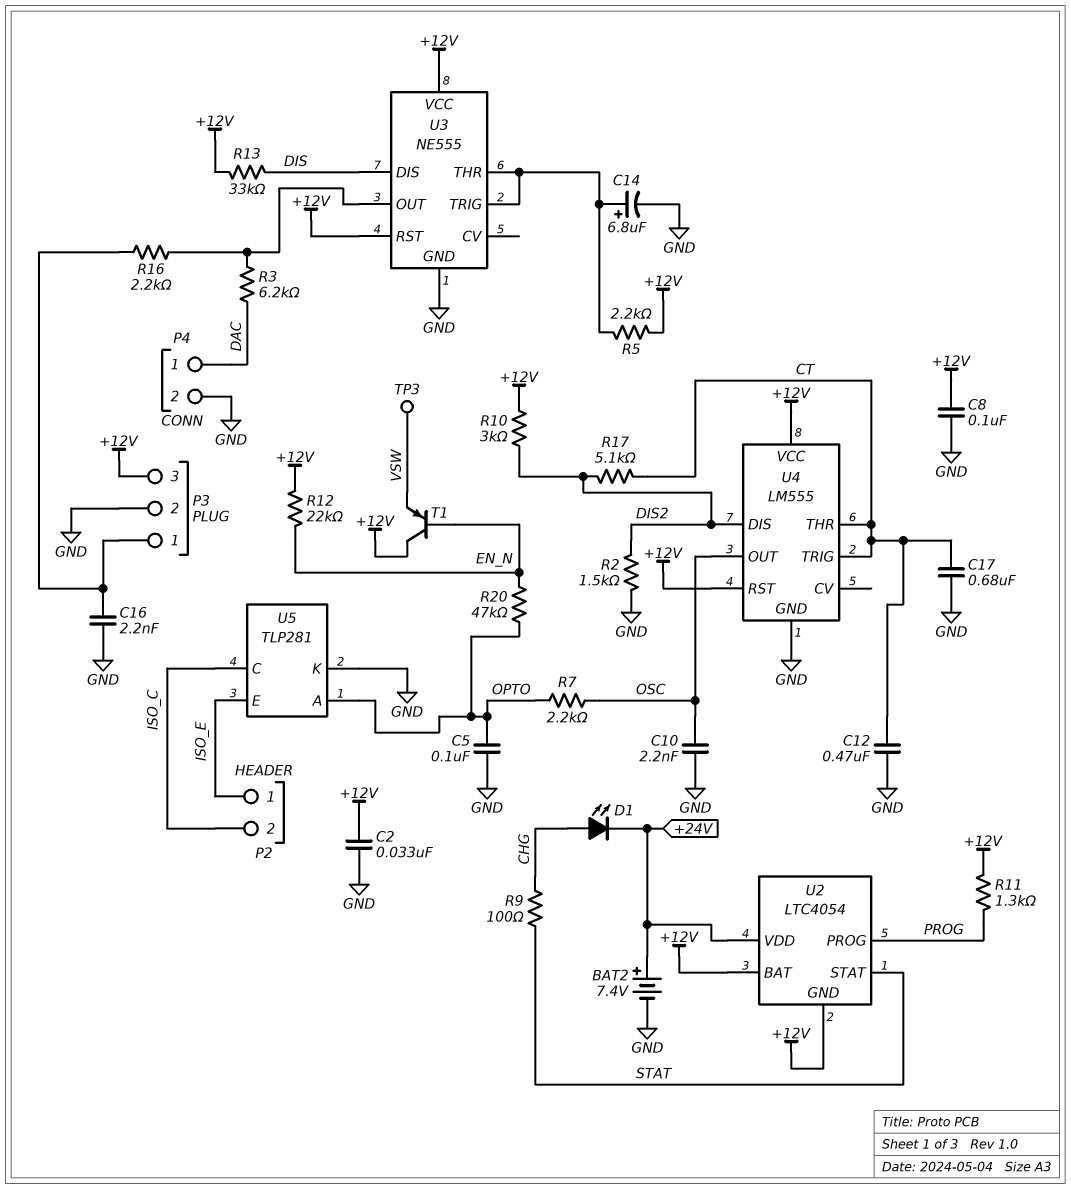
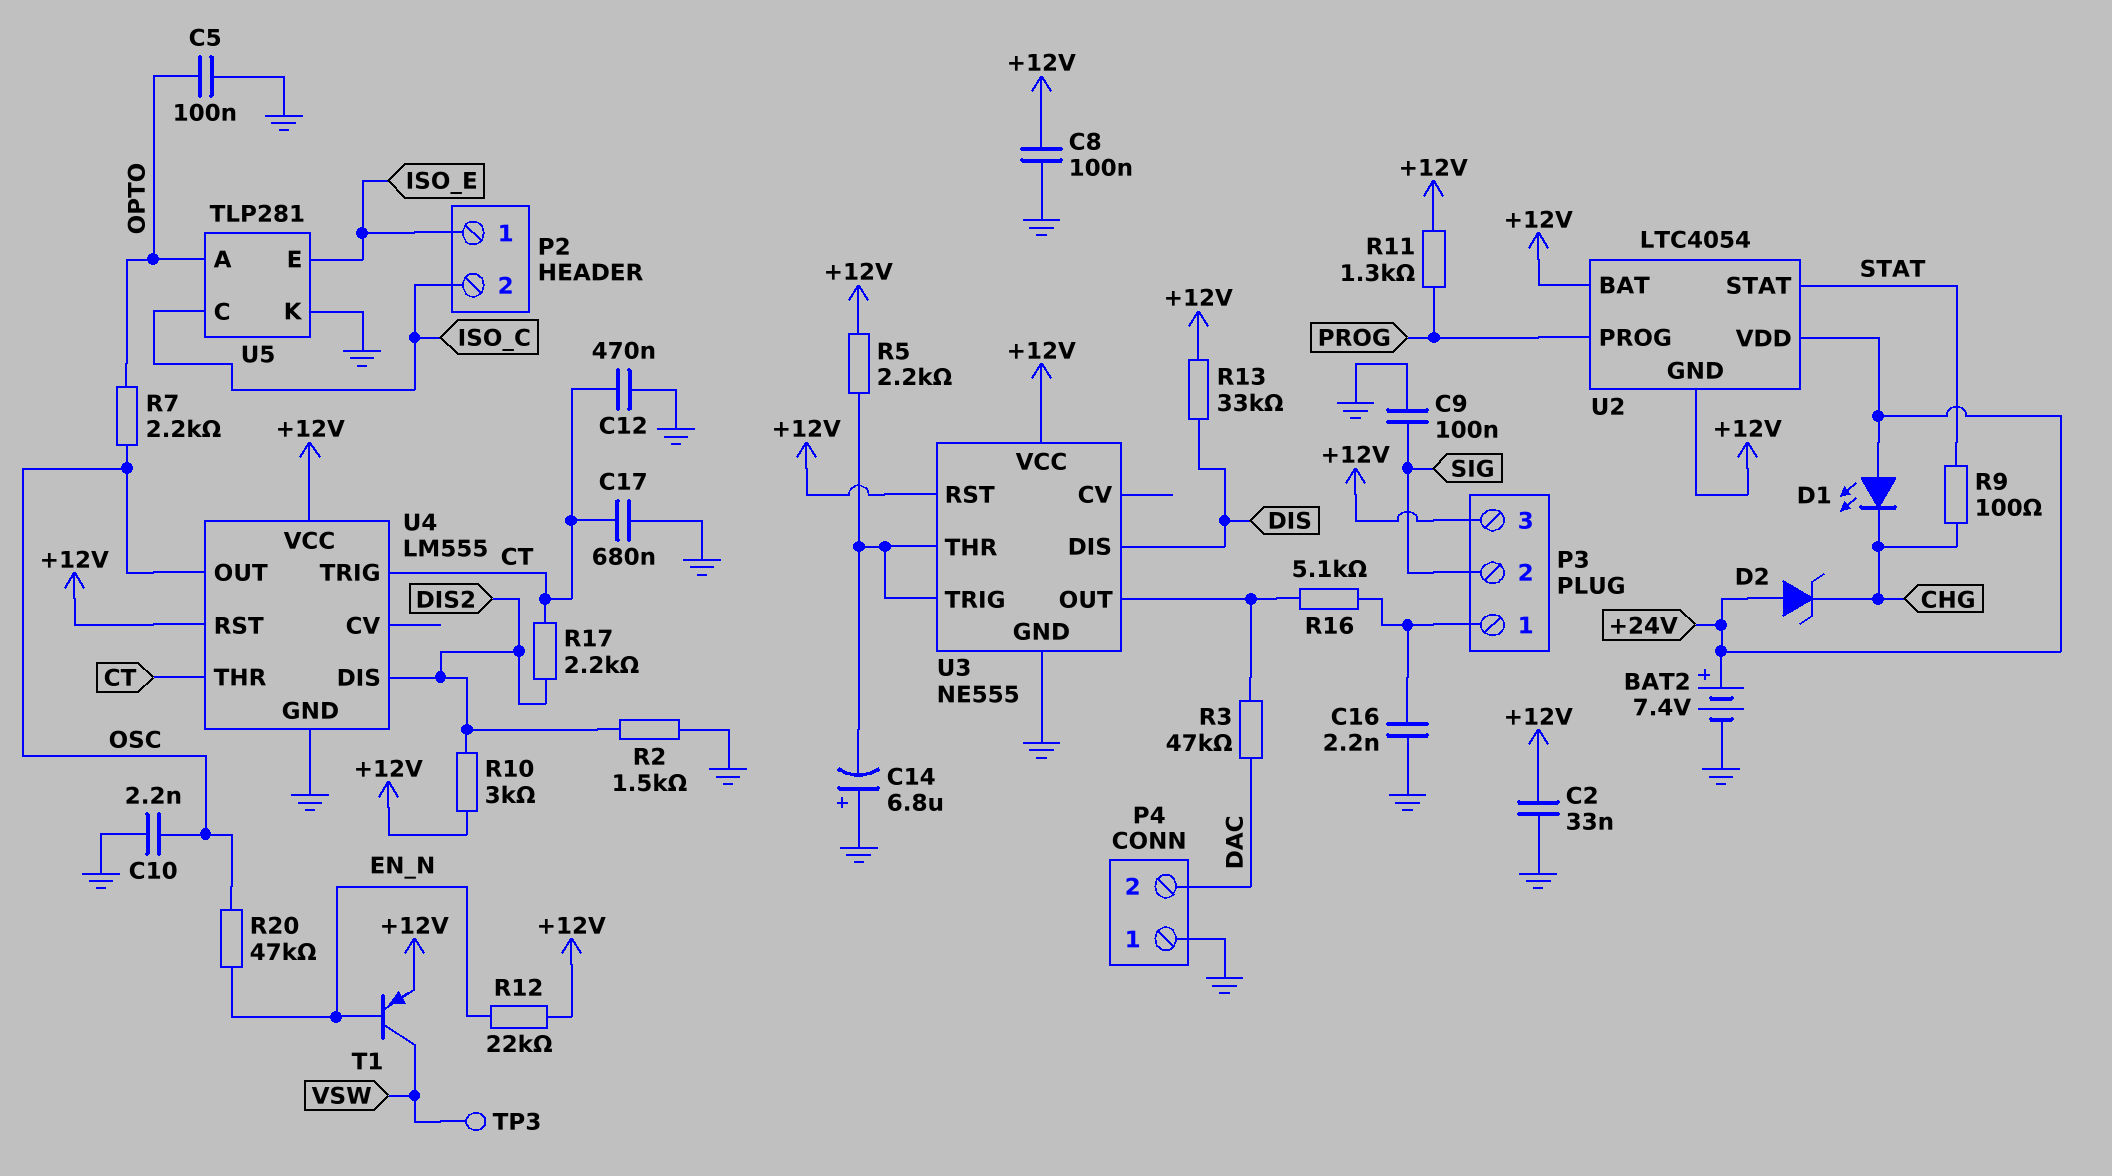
C9: none -> 100nF (GND, SIG)
C14: 6.8uF (plus U3/THR, minus GND) -> 6.8uF (plus GND, minus U3/THR)
D1: LED (A CHG, K +24V) -> LED (A +24V, K CHG)
D2: none -> zener (A +24V, K CHG)
P3 pin 2: GND -> SIG
P4 pin 1: DAC -> GND
P4 pin 2: GND -> DAC
R3: 6.2k (DAC, U3/OUT) -> 47k (DAC, U3/OUT)
R16: 2.2k (P3/1, U3/OUT) -> 5.1k (P3/1, U3/OUT)
R17: 5.1k (CT, DIS2) -> 2.2k (CT, DIS2)
R20: 47k (EN_N, OPTO) -> 47k (EN_N, OSC)
T1: PNP (B EN_N, C +12V, E VSW) -> PNP (B EN_N, C VSW, E +12V)

